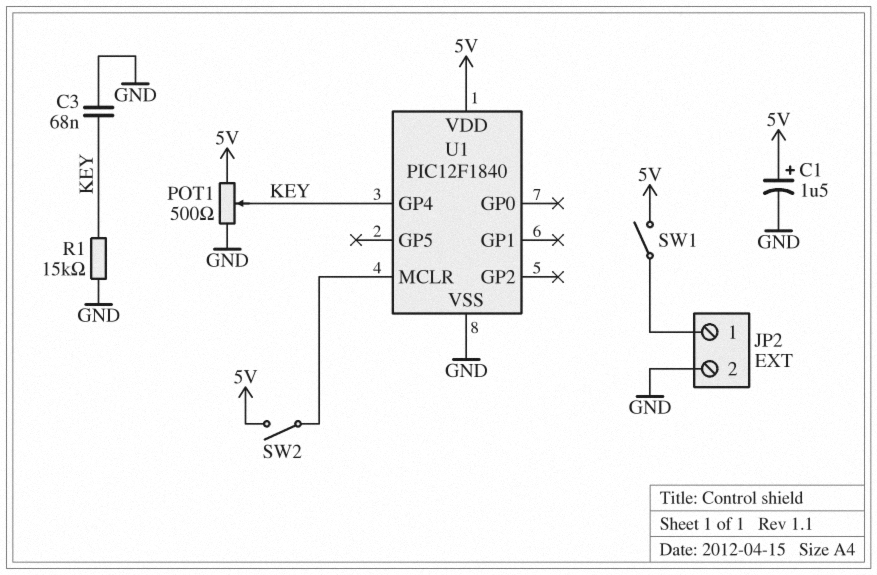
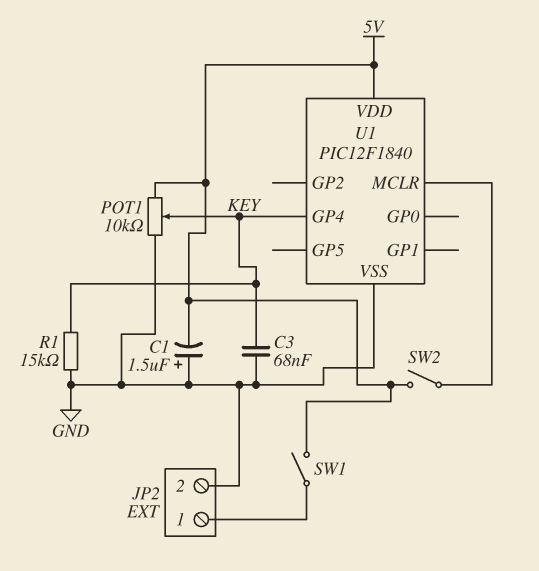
C1: 1.5uF (plus 5V, minus GND) -> 1.5uF (plus GND, minus 5V)
POT1: 500 (5V, GND, wiper KEY) -> 10k (5V, GND, wiper KEY)

